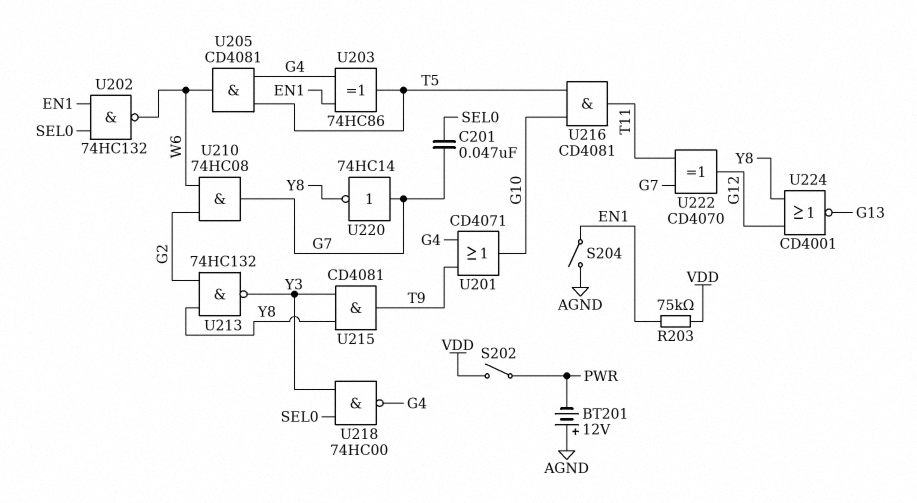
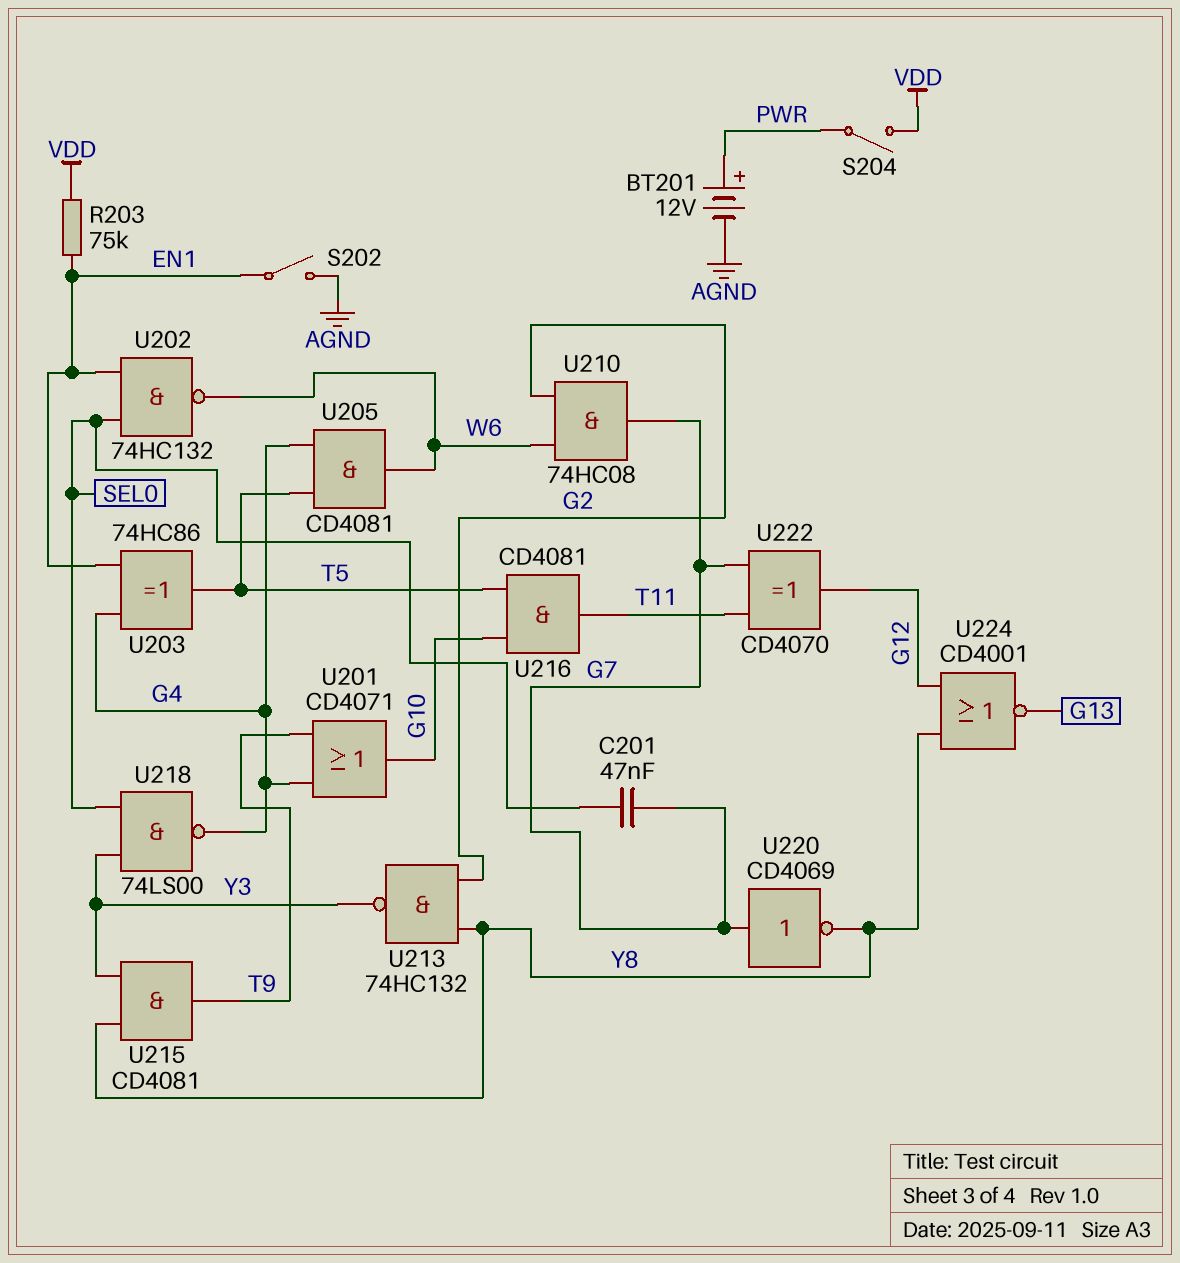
BT201: 12V (plus AGND, minus PWR) -> 12V (plus PWR, minus AGND)
S202: switch (PWR, VDD) -> switch (AGND, EN1)
S204: switch (AGND, EN1) -> switch (PWR, VDD)
U218: NAND 74HC00 (in SEL0, in Y3, out G4) -> NAND 74LS00 (in SEL0, in Y3, out G4)
U220: NOT 74HC14 (in G7, out Y8) -> NOT CD4069 (in G7, out Y8)

